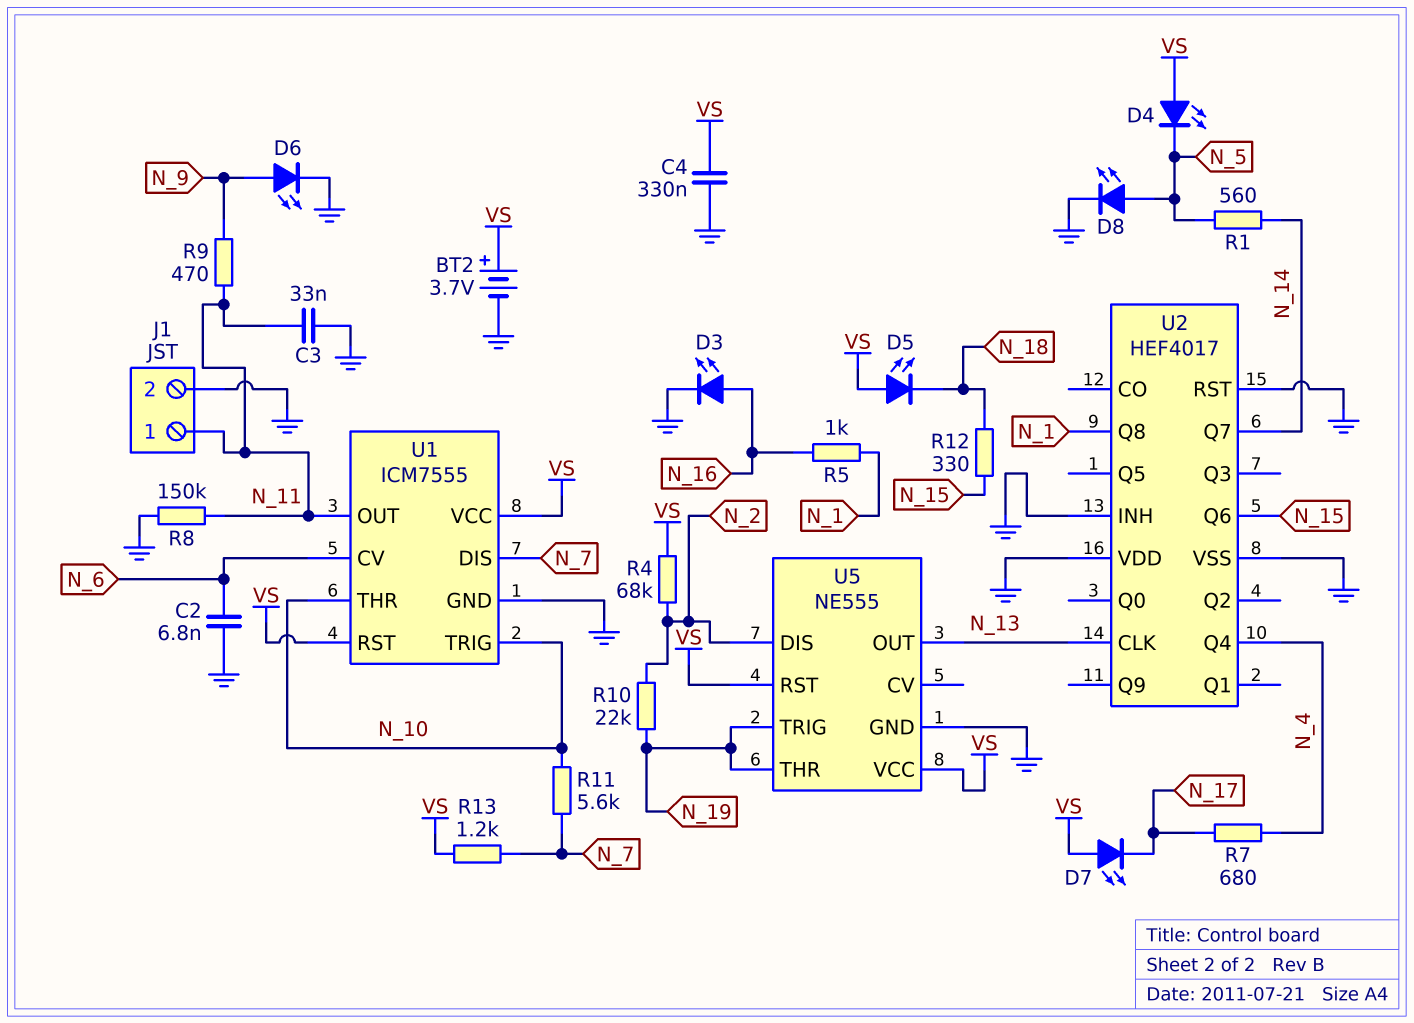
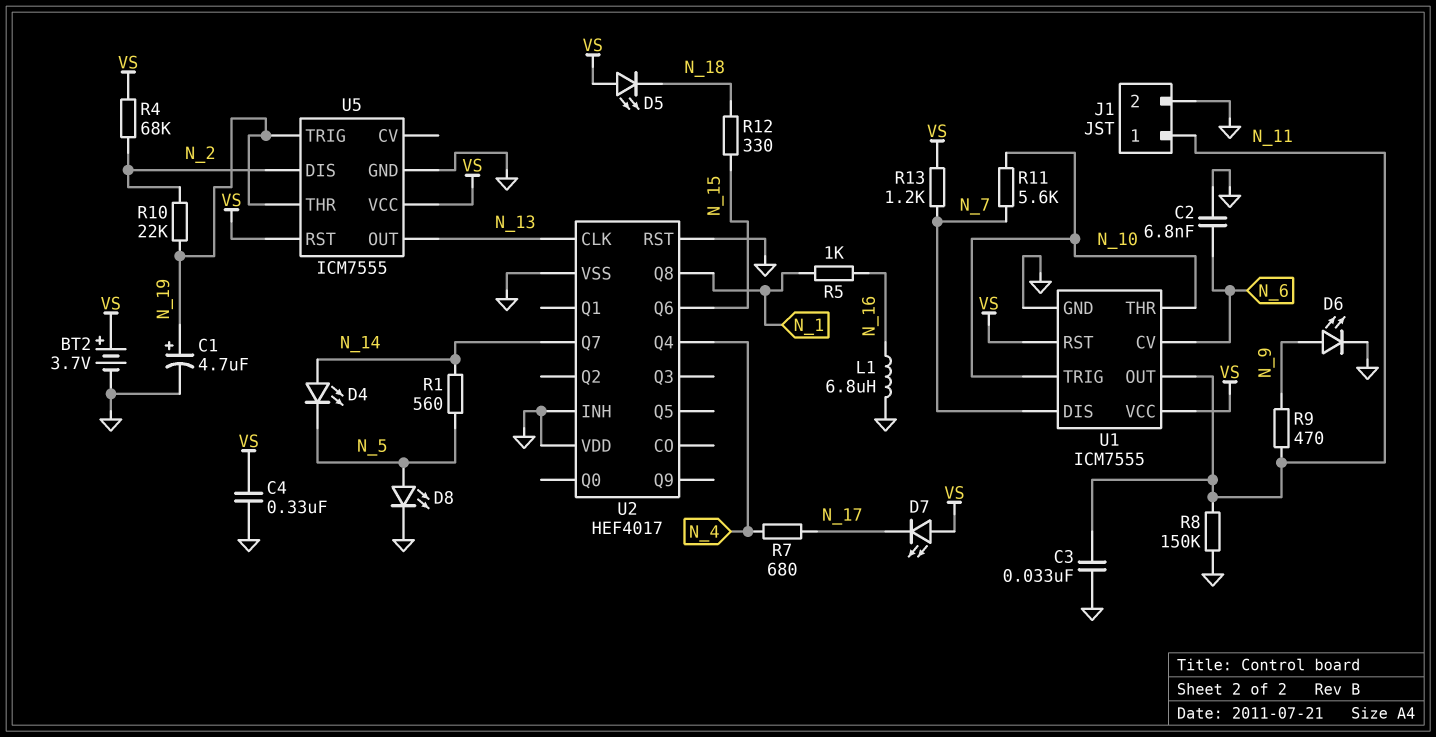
C1: none -> 4.7uF (plus N_19, minus GND)
D3: LED (A N_16, K GND) -> none
D4: LED (A VS, K N_5) -> LED (A N_14, K N_5)
L1: none -> 6.8uH (GND, N_16)
U5: NE555 -> ICM7555

